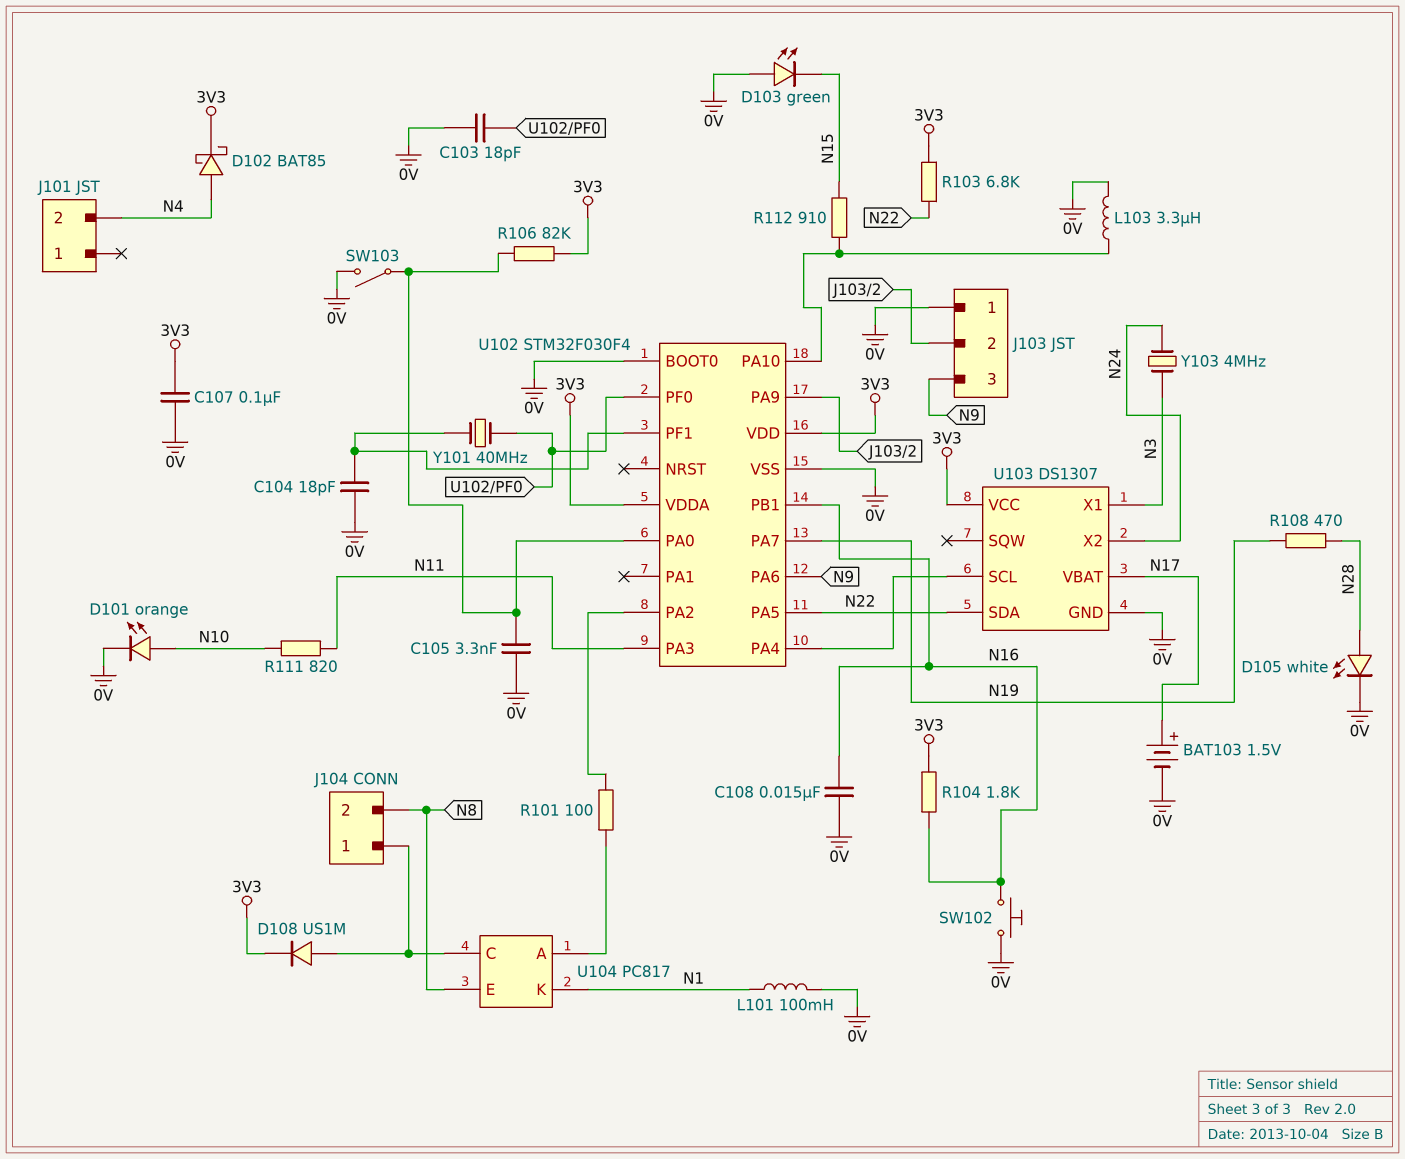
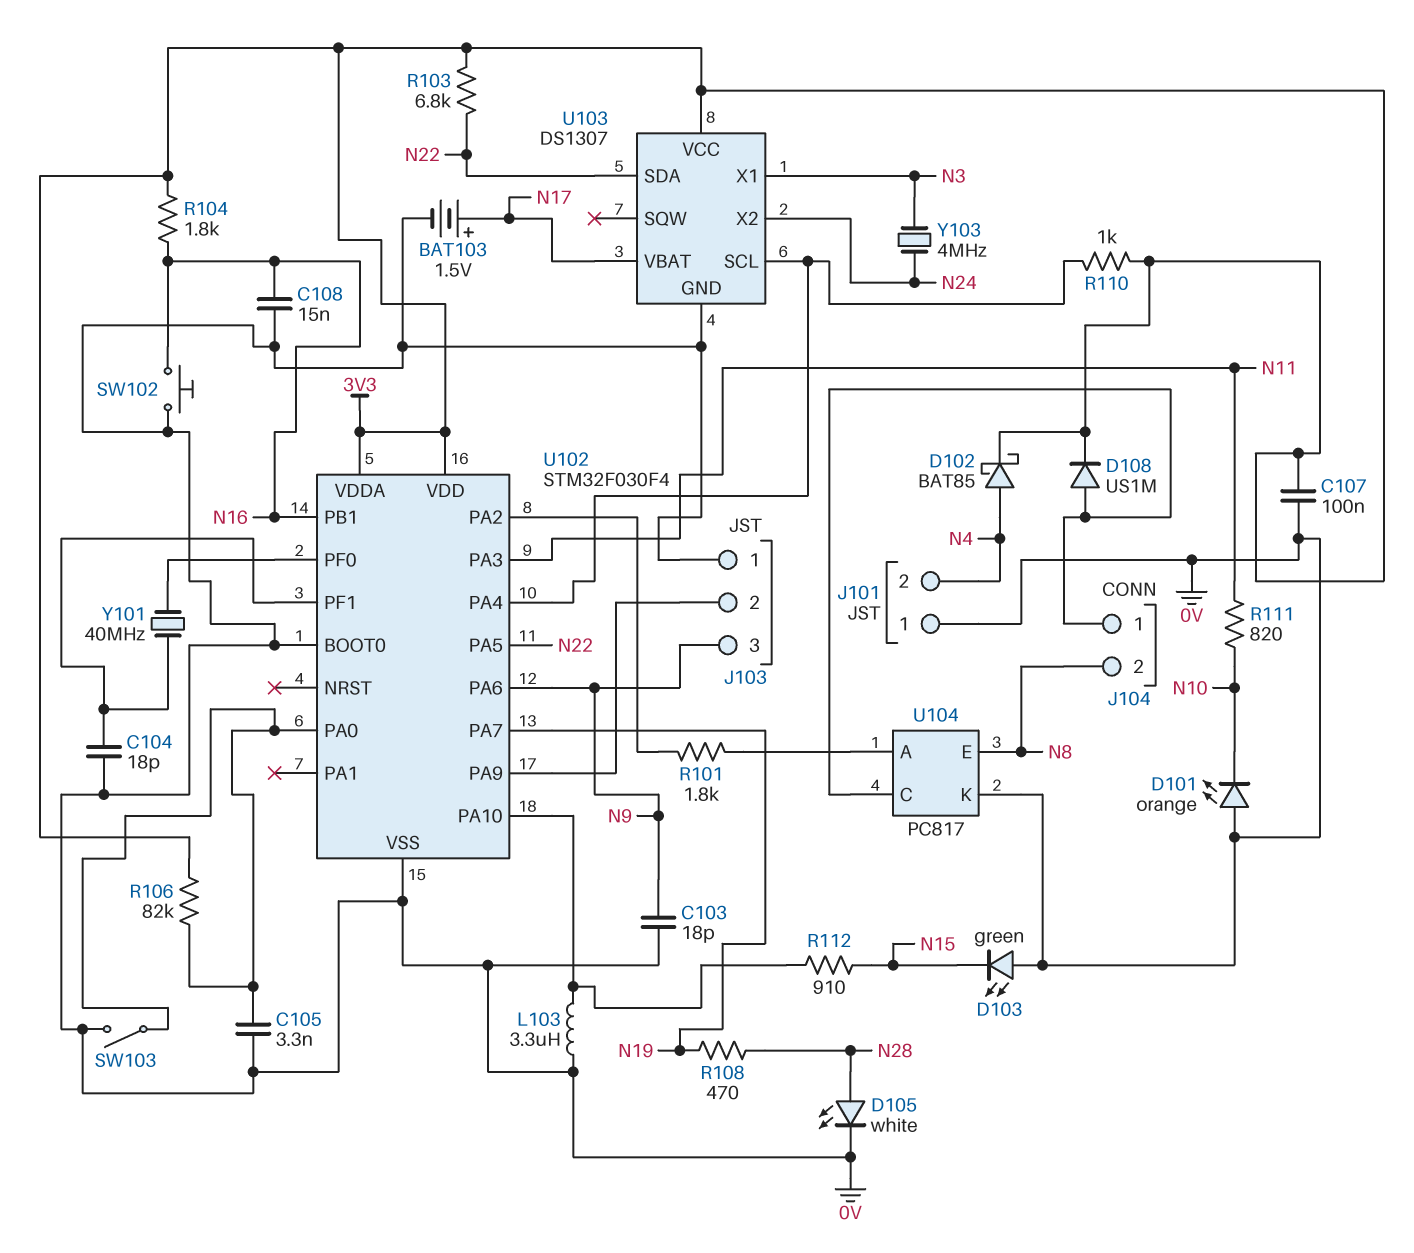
C103: 18pF (0V, U102/PF0) -> 18pF (0V, N9)
D101: LED orange (A N10, K 0V) -> LED orange (A 0V, K N10)
J101 pin 1: none -> 0V
L101: 100mH (0V, N1) -> none
R101: 100 (U102/PA2, U104/A) -> 1.8k (U102/PA2, U104/A)
R110: none -> 1k (3V3, U102/PA4)
U104 pin K: N1 -> 0V

